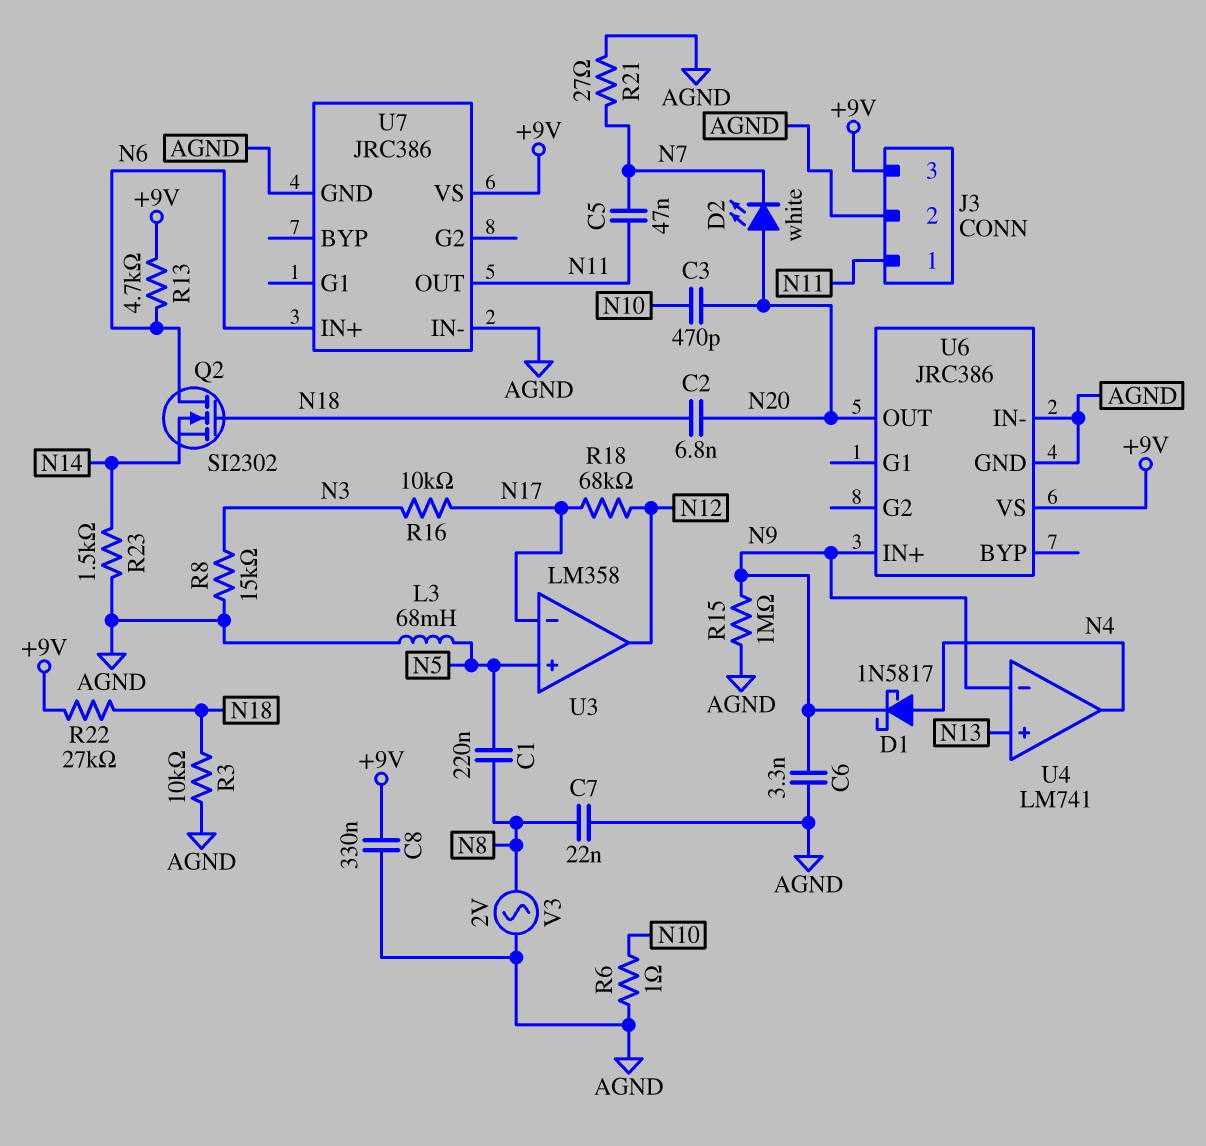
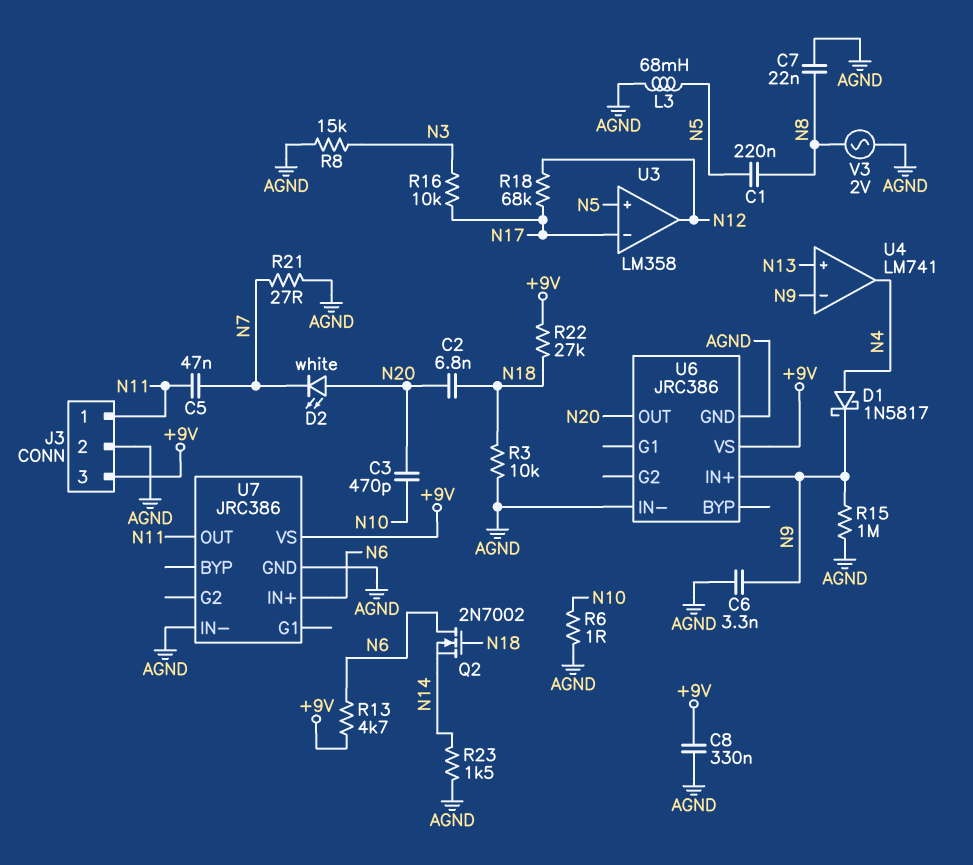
Q2: NMOS SI2302 (G N18, D N6, S N14) -> NMOS 2N7002 (G N18, D N6, S N14)

